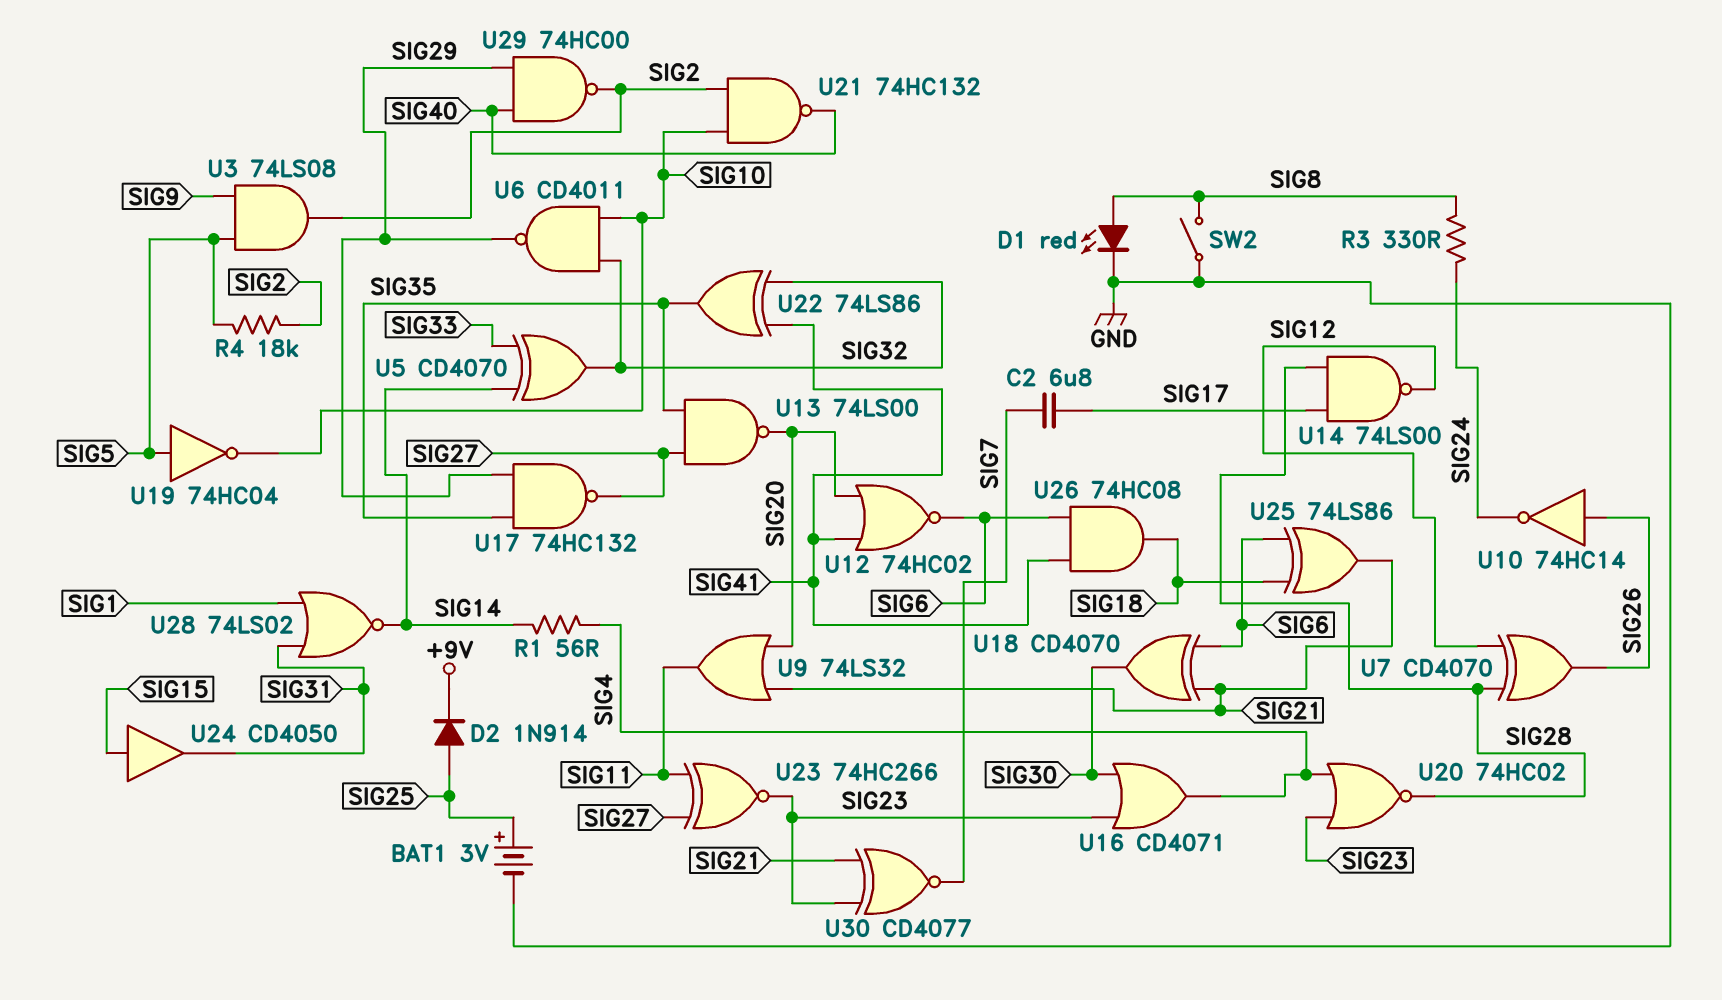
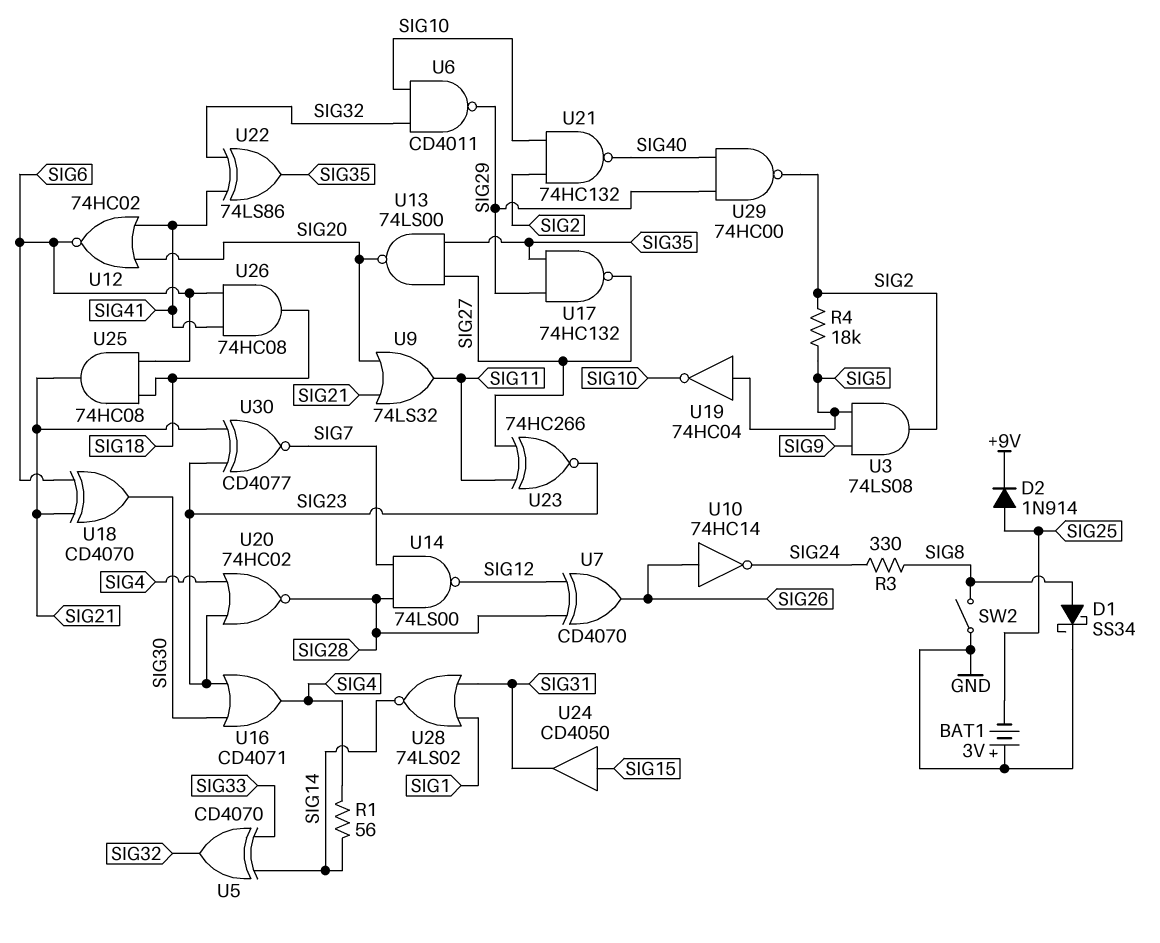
BAT1: 3V (plus SIG25, minus GND) -> 3V (plus GND, minus SIG25)
C2: 6.8uF (SIG7, SIG17) -> none
D1: LED red (A SIG8, K GND) -> schottky SS34 (A SIG8, K GND)
U14: NAND 74LS00 (in SIG17, in SIG28, out SIG12) -> NAND 74LS00 (in SIG7, in SIG28, out SIG12)
U25: XOR 74LS86 (in SIG6, in SIG18, out SIG21) -> AND 74HC08 (in SIG6, in SIG18, out SIG21)

